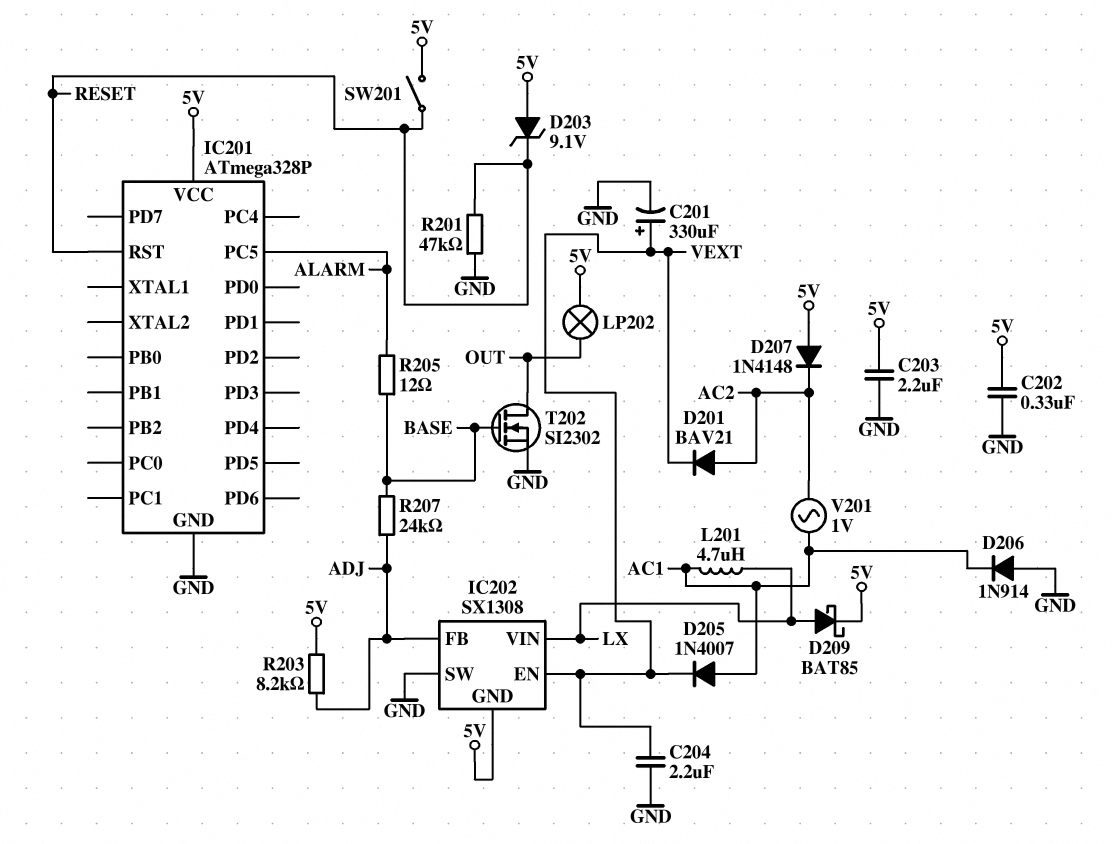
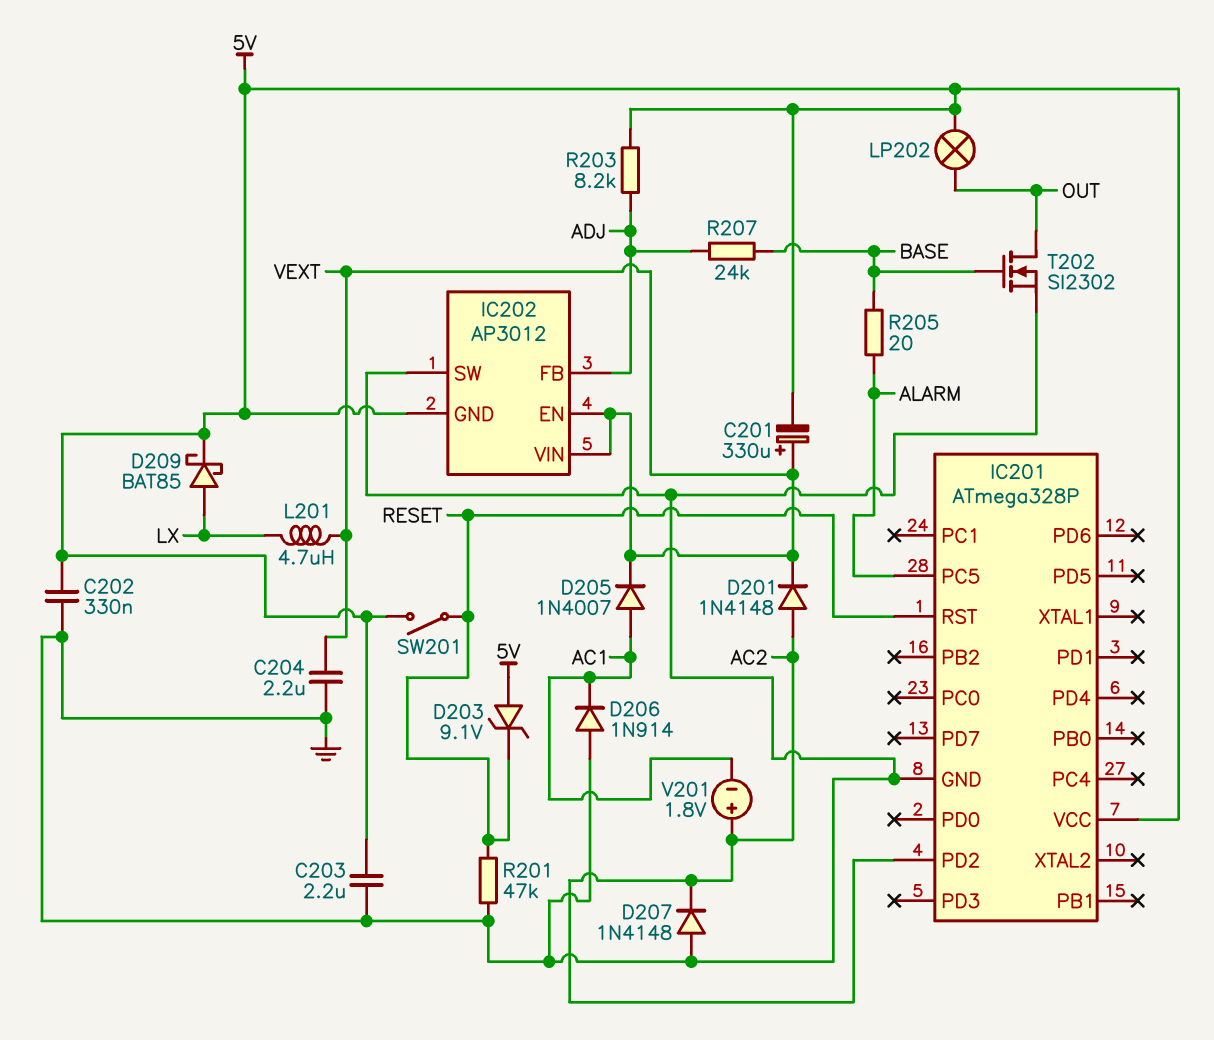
C201: 330uF (plus VEXT, minus GND) -> 330uF (plus VEXT, minus 5V)
D201: diode BAV21 (A AC2, K VEXT) -> diode 1N4148 (A AC2, K VEXT)
D207: diode 1N4148 (A 5V, K AC2) -> diode 1N4148 (A GND, K AC2)
IC201 pin PD2: none -> AC2
IC202: SX1308 -> AP3012
IC202 pin VIN: LX -> VEXT
L201: 4.7uH (AC1, LX) -> 4.7uH (LX, VEXT)
R205: 12 (ALARM, BASE) -> 20 (ALARM, BASE)
V201: AC 1V (AC1, AC2) -> 1.8V (plus AC2, minus AC1)

